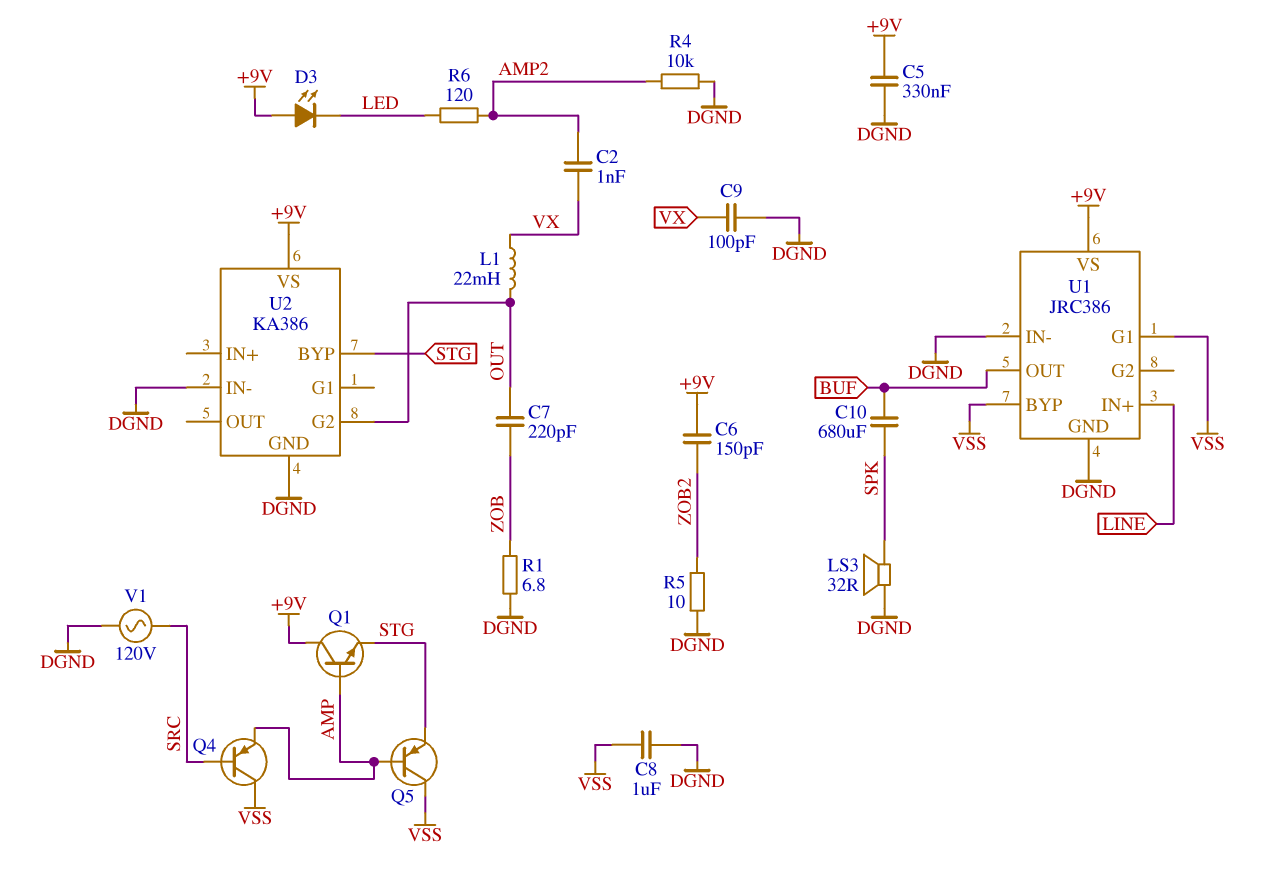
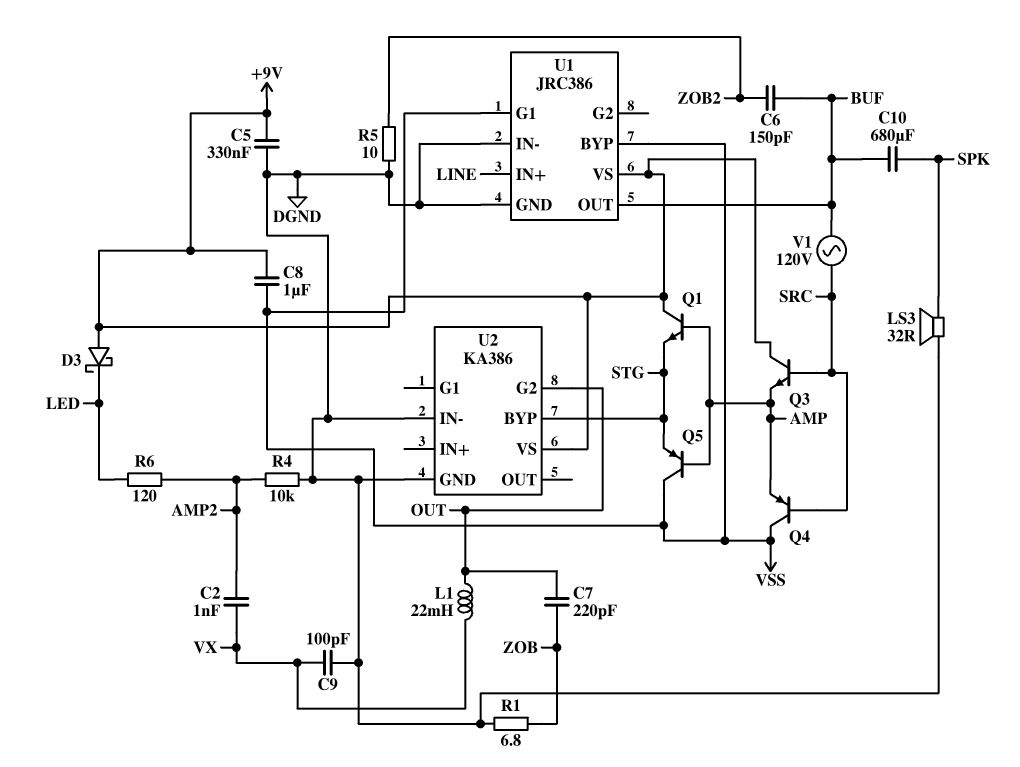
C6: 150pF (+9V, ZOB2) -> 150pF (BUF, ZOB2)
C8: 1uF (DGND, VSS) -> 1uF (+9V, VSS)
D3: LED (A +9V, K LED) -> schottky (A +9V, K LED)
Q3: none -> NPN (B SRC, C +9V, E AMP)
V1: AC 120V (DGND, SRC) -> AC 120V (BUF, SRC)

